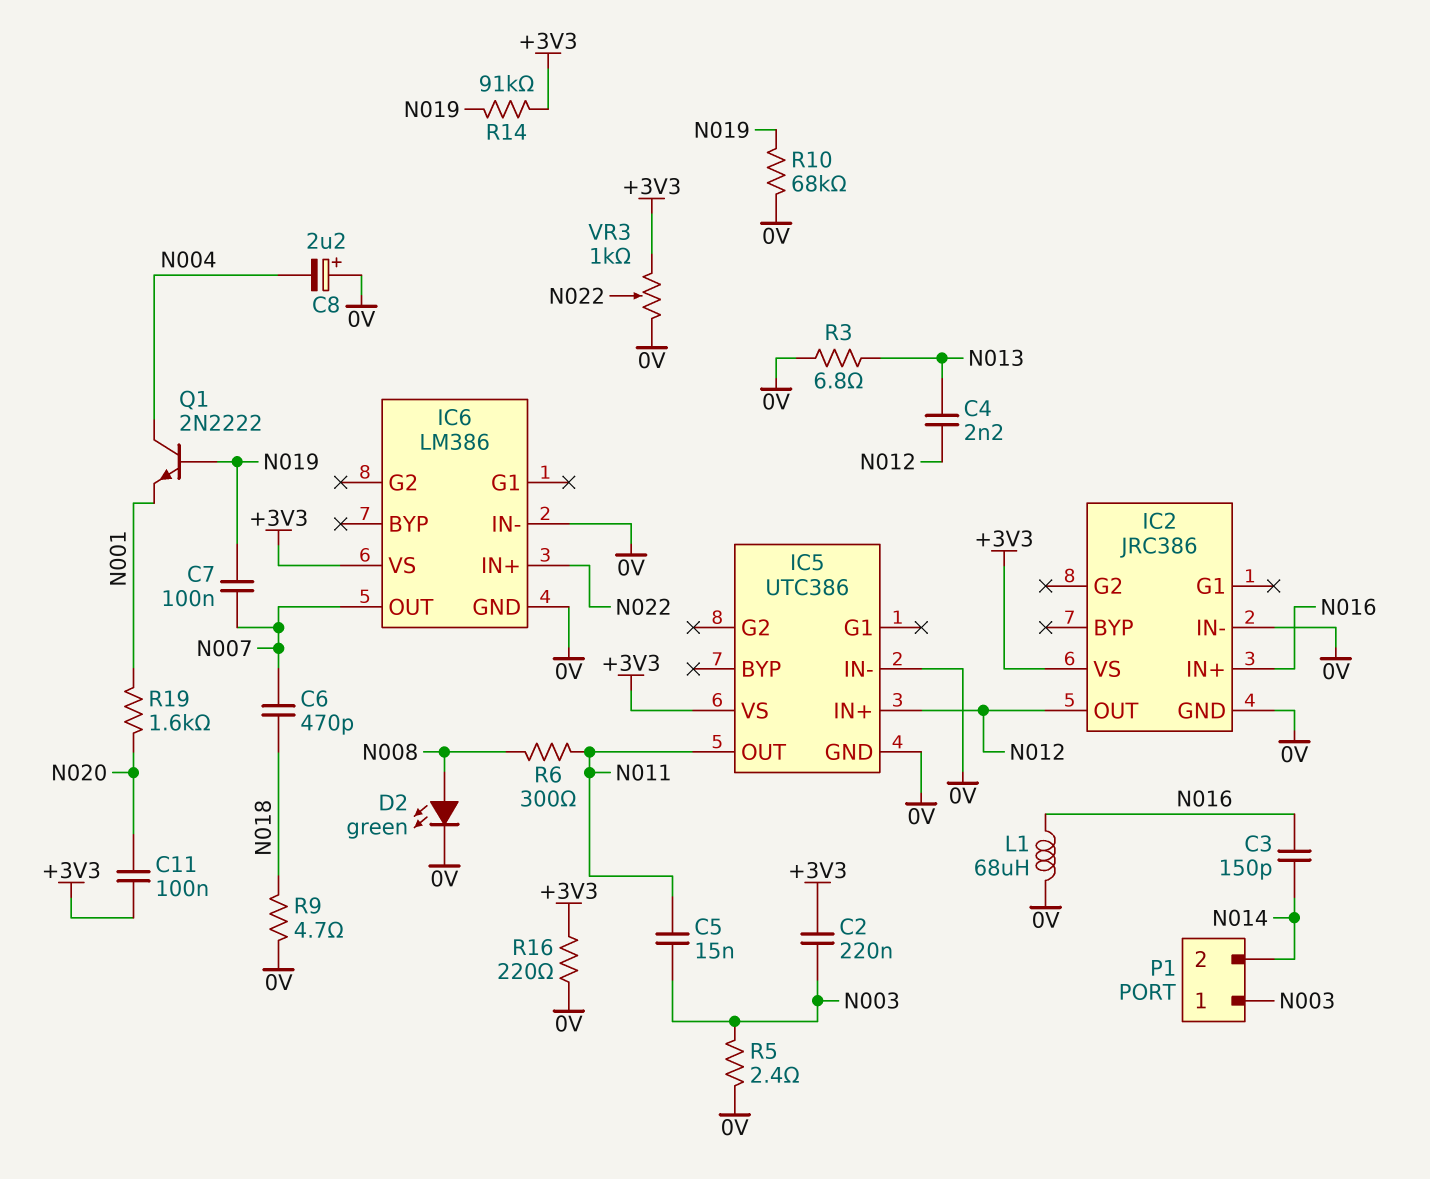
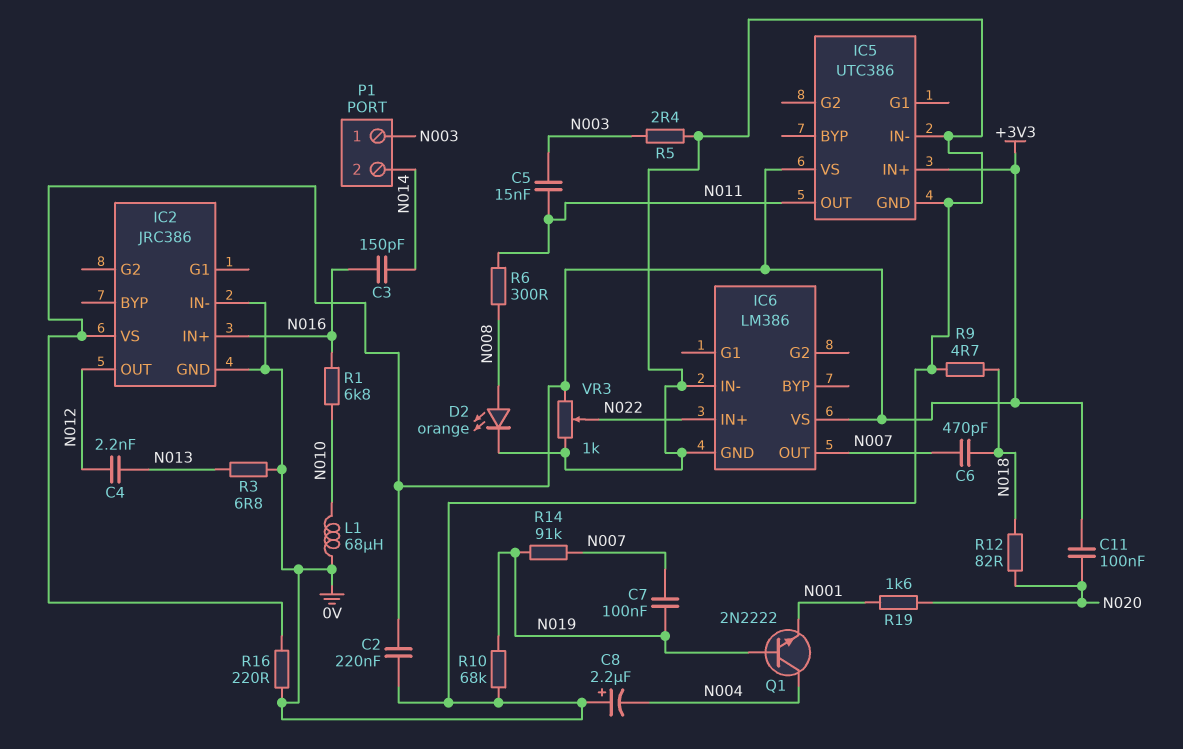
C2: 220nF (+3V3, N003) -> 220nF (+3V3, 0V)
D2: LED green (A N008, K 0V) -> LED orange (A N008, K 0V)
IC5 pin IN+: N012 -> +3V3
L1: 68uH (0V, N016) -> 68uH (0V, N010)
R1: none -> 6.8k (N010, N016)
R12: none -> 82 (N018, N020)
R14: 91k (+3V3, N019) -> 91k (N007, N019)

